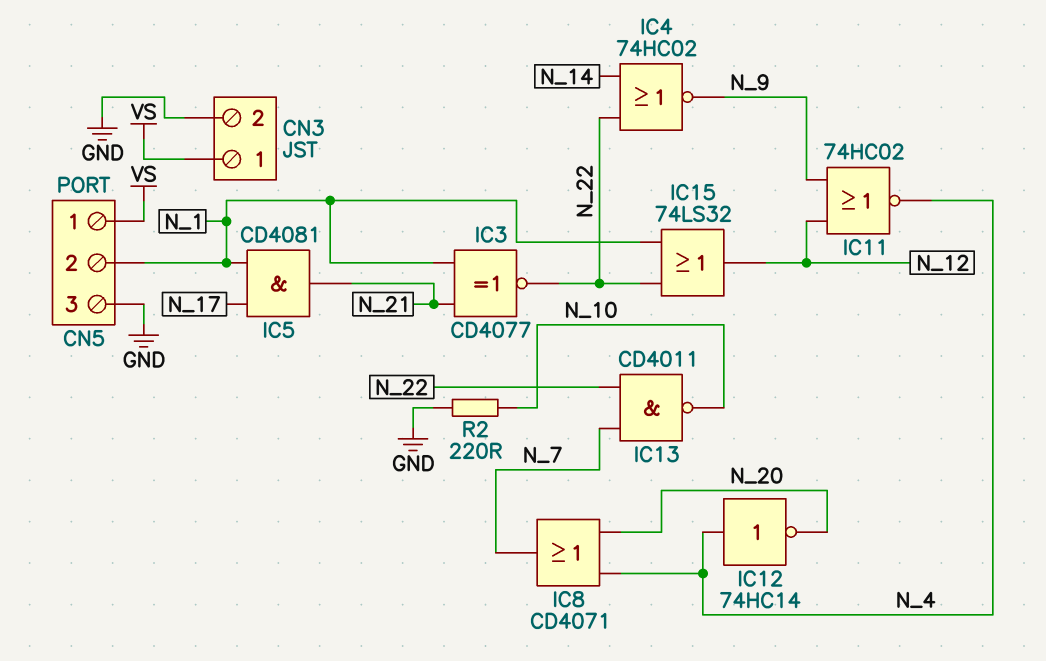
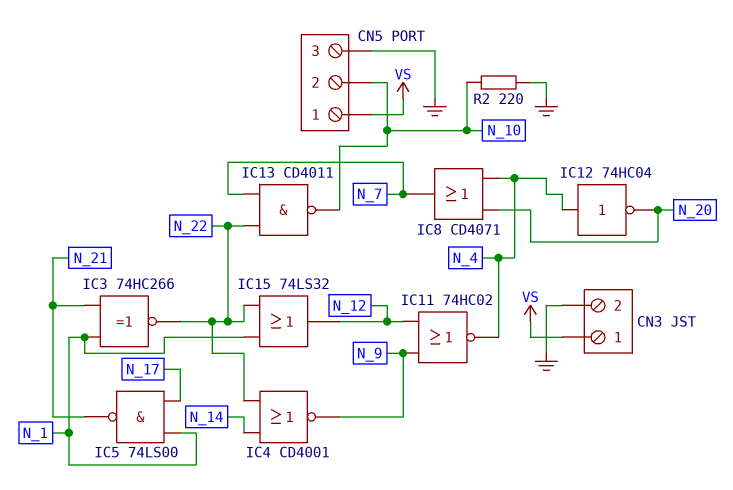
CN5 pin 2: N_1 -> N_10
IC3: XNOR CD4077 (in N_1, in N_21, out N_22) -> XNOR 74HC266 (in N_1, in N_21, out N_22)
IC4: NOR 74HC02 (in N_14, in N_22, out N_9) -> NOR CD4001 (in N_14, in N_22, out N_9)
IC5: AND CD4081 (in N_1, in N_17, out N_21) -> NAND 74LS00 (in N_1, in N_17, out N_21)
IC12: NOT 74HC14 (in N_4, out N_20) -> NOT 74HC04 (in N_4, out N_20)

